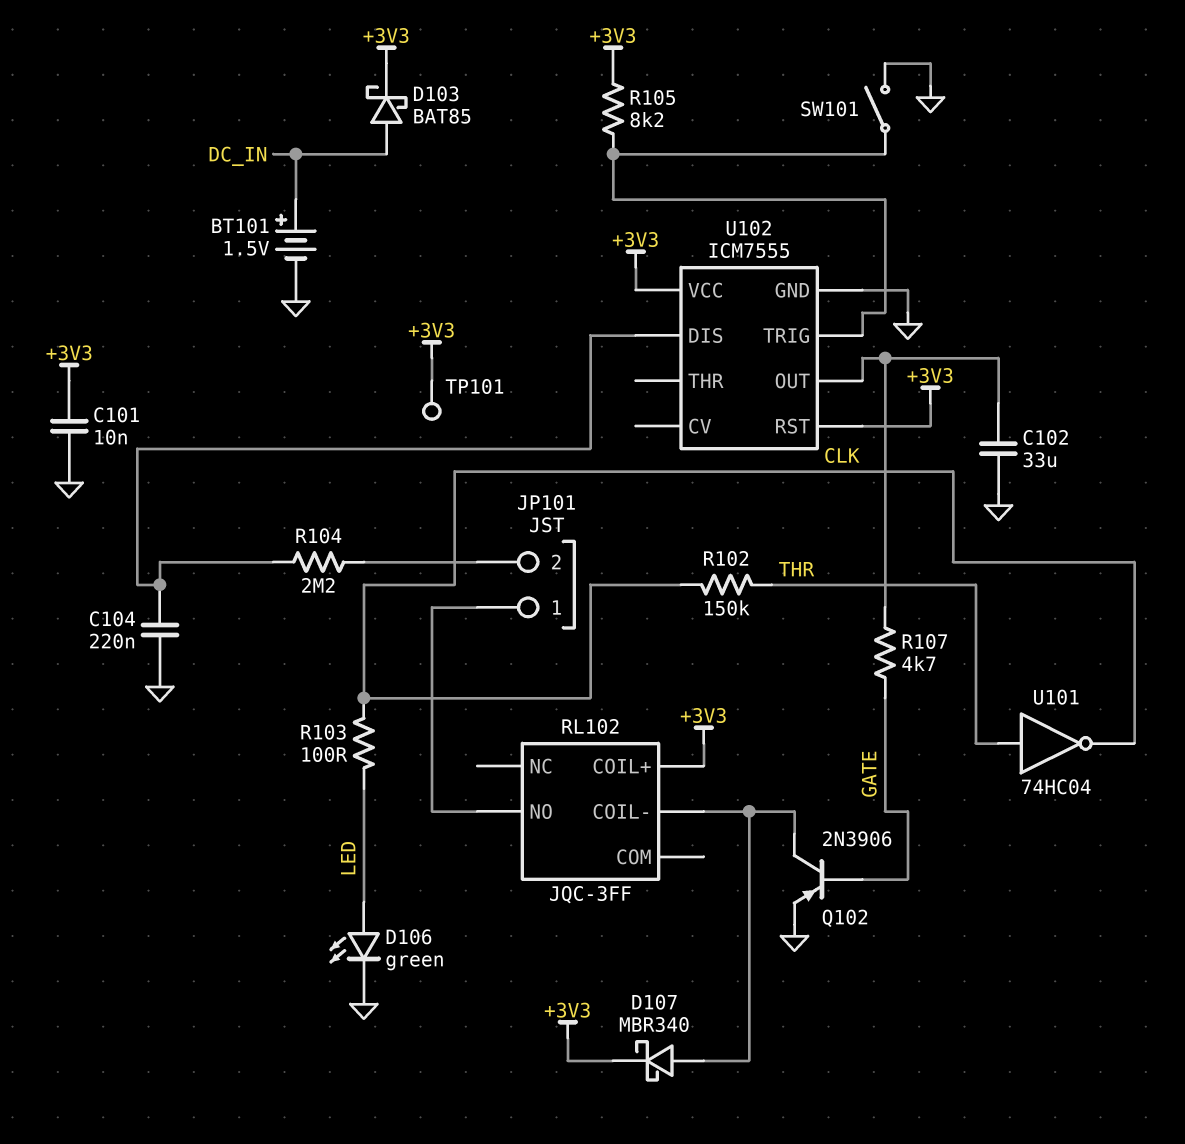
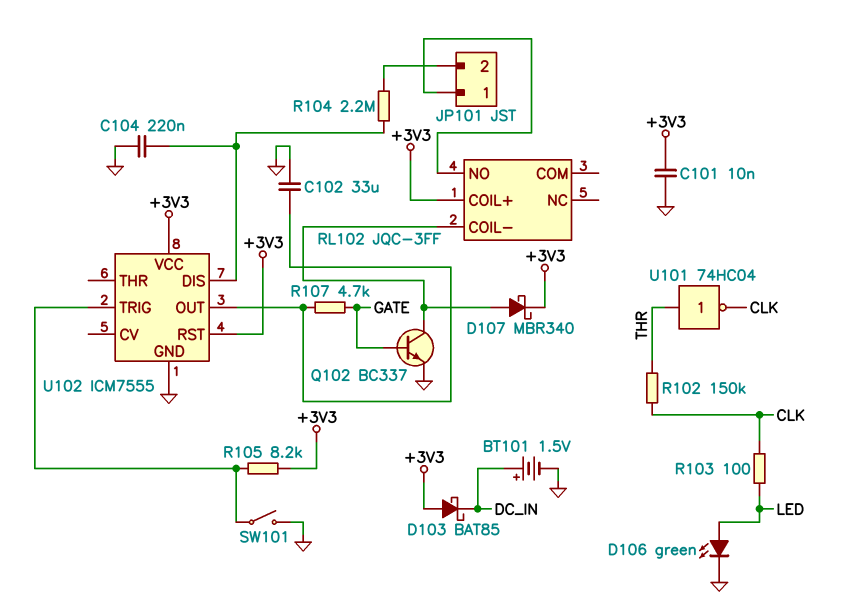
D103: schottky BAT85 (A DC_IN, K +3V3) -> schottky BAT85 (A +3V3, K DC_IN)
Q102: PNP 2N3906 (B GATE, C RL102/COIL-, E GND) -> NPN BC337 (B GATE, C RL102/COIL-, E GND)
TP101: test point (+3V3) -> none

